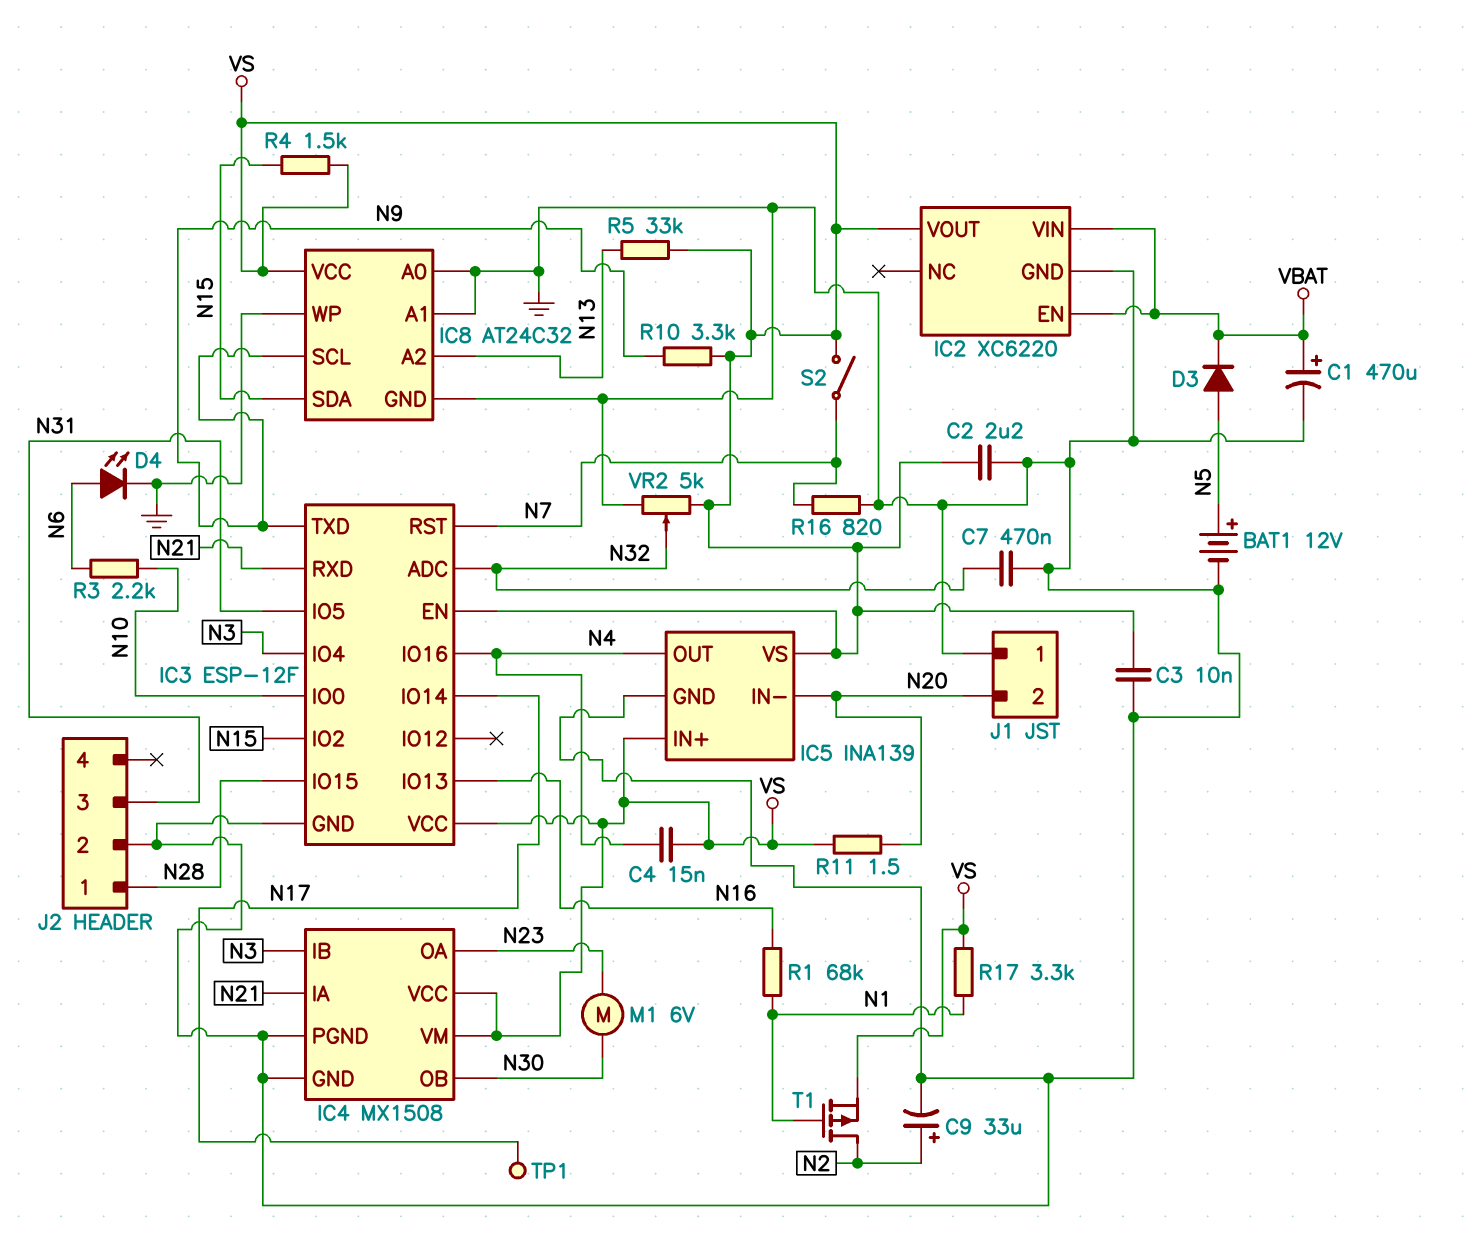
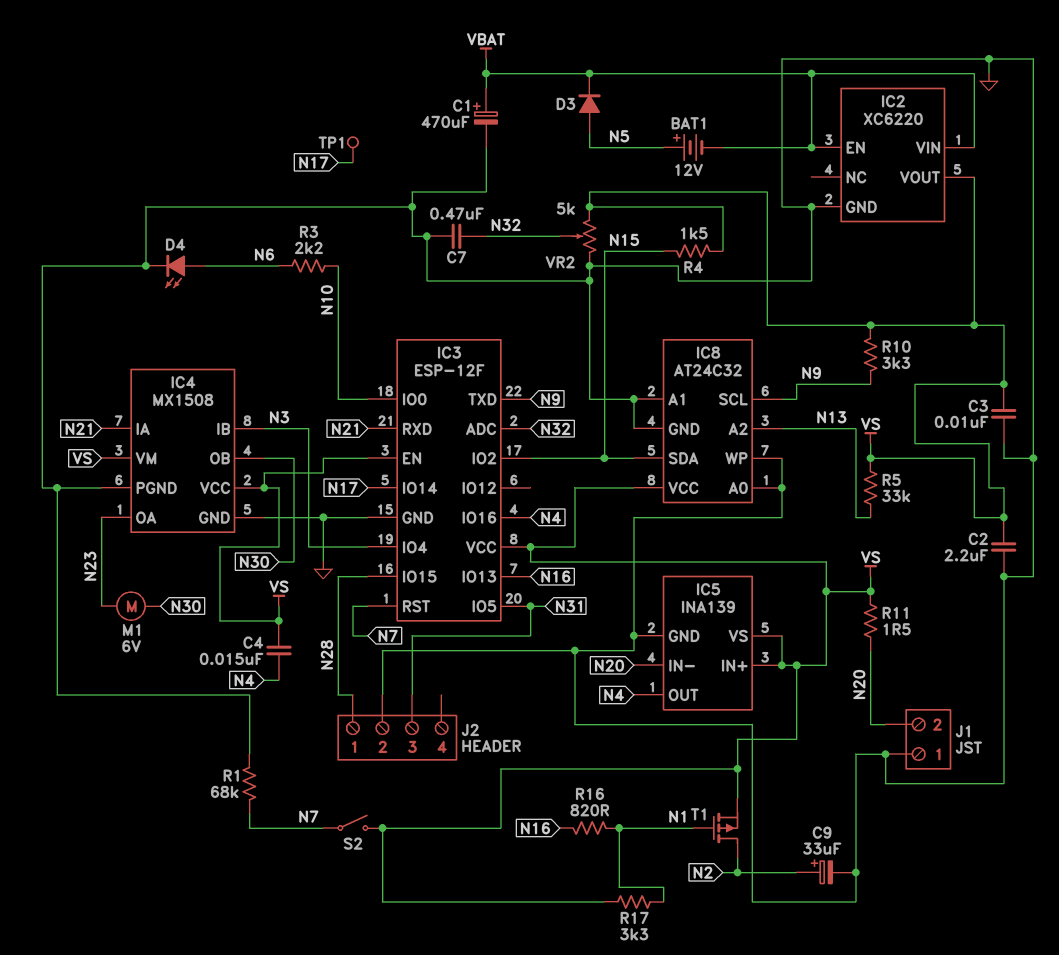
BAT1: 12V (plus N5, minus GND) -> 12V (plus N5, minus VBAT)
R1: 68k (N1, N16) -> 68k (GND, N7)
R16: 820 (GND, N7) -> 820 (N1, N16)

